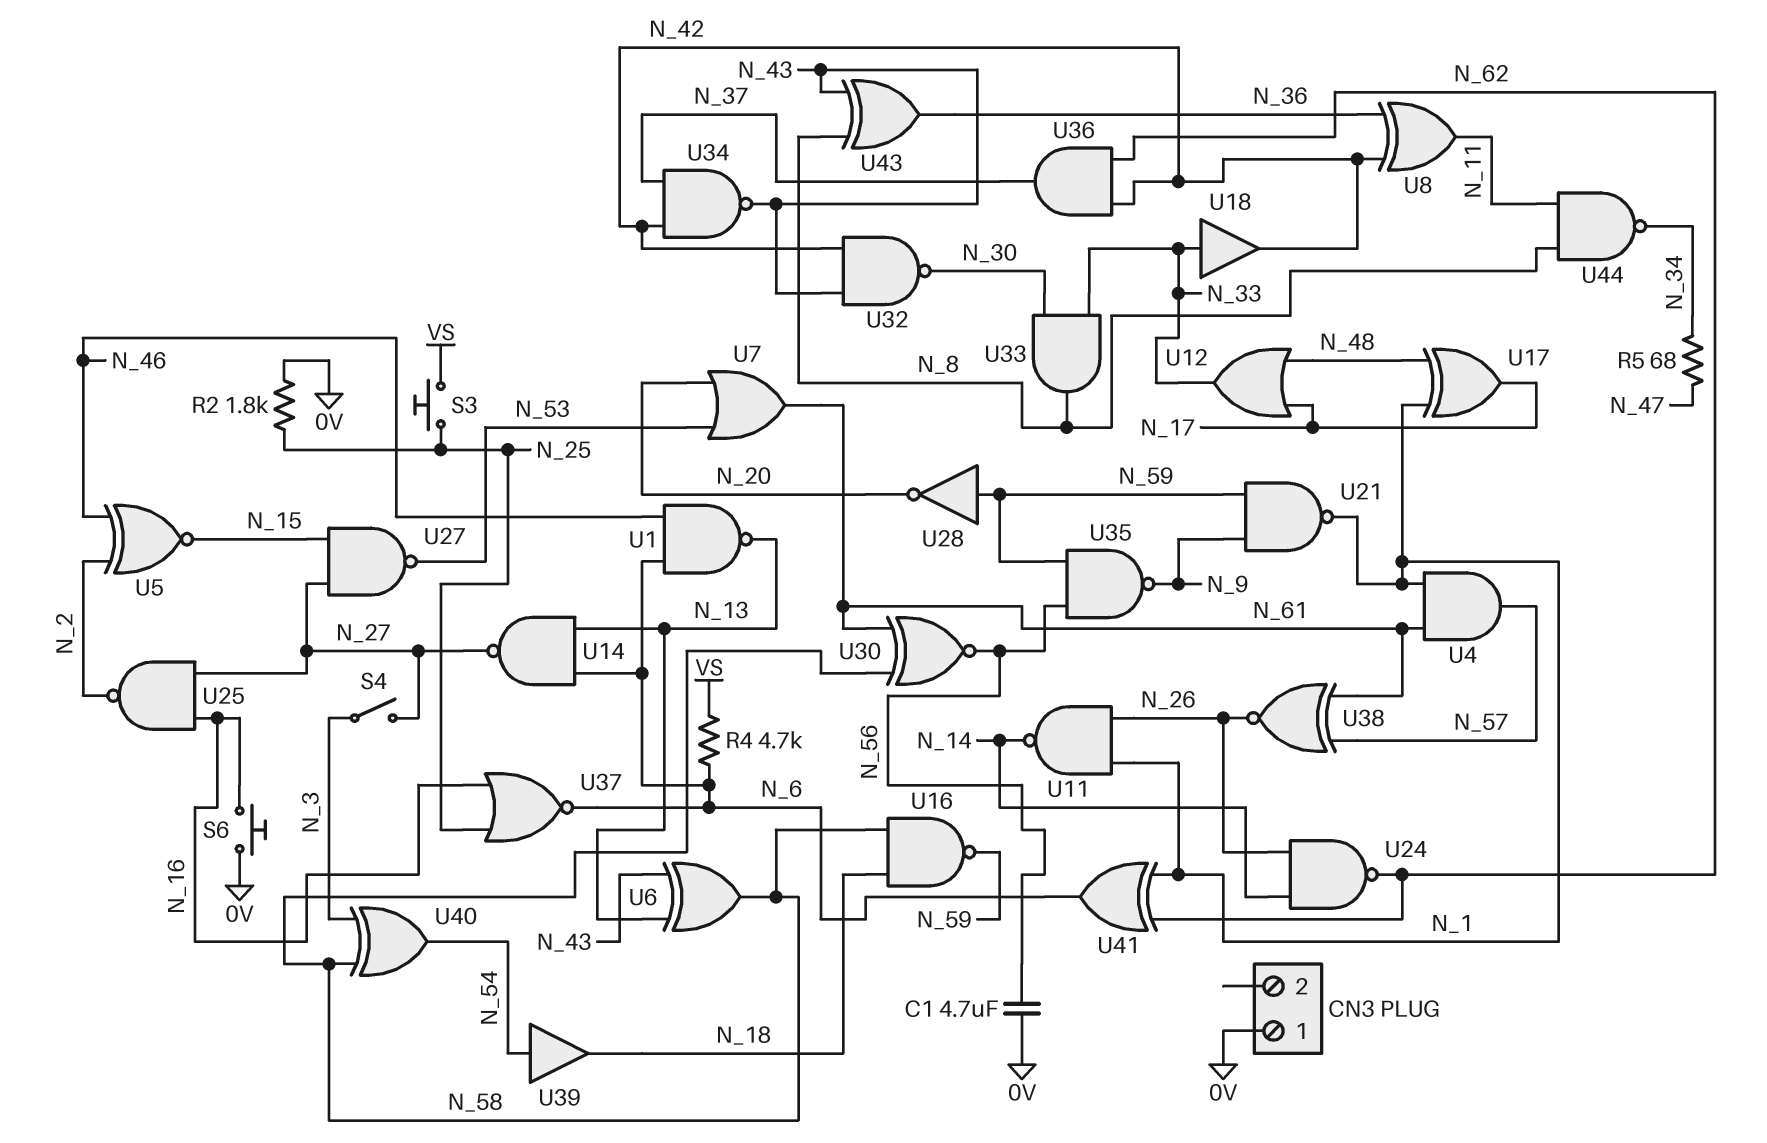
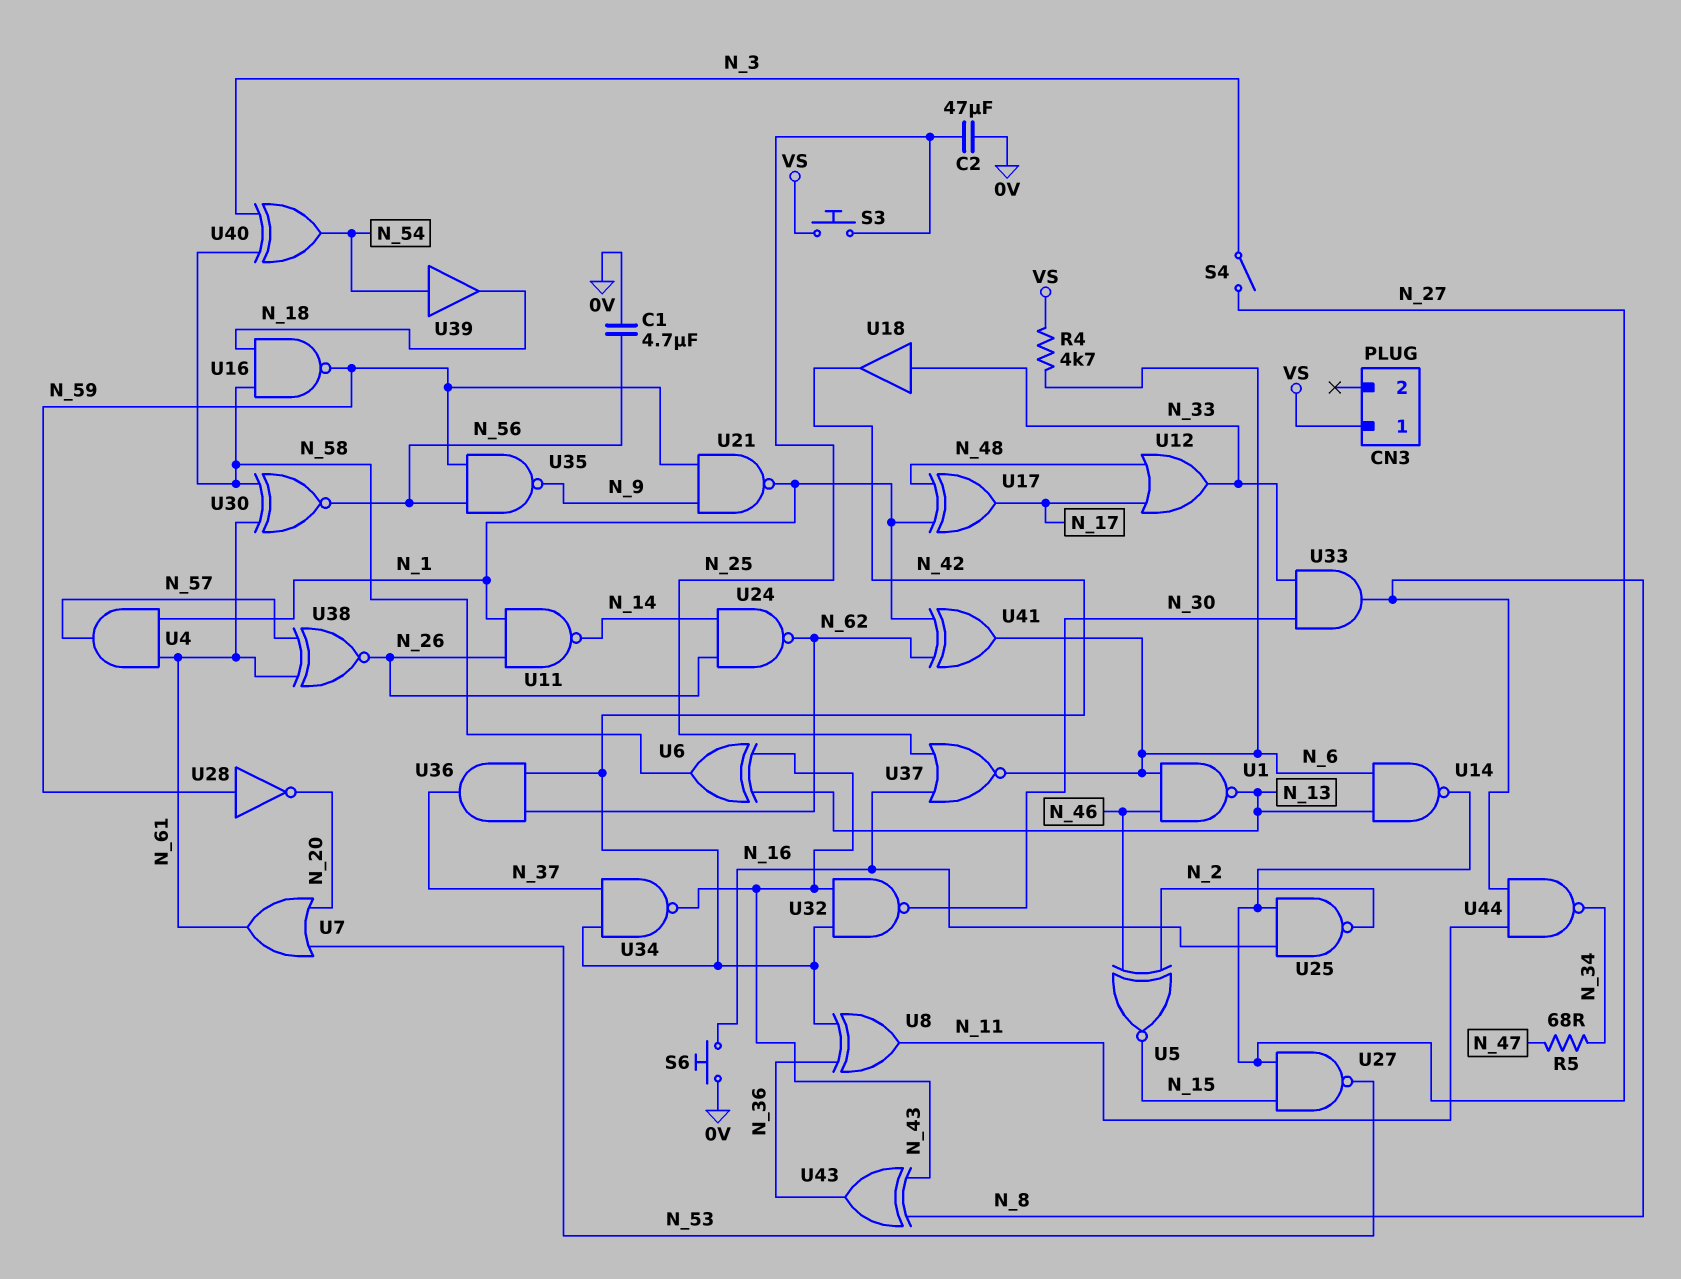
C2: none -> 47uF (0V, N_25)
CN3 pin 1: 0V -> VS
R2: 1.8k (0V, N_25) -> none

